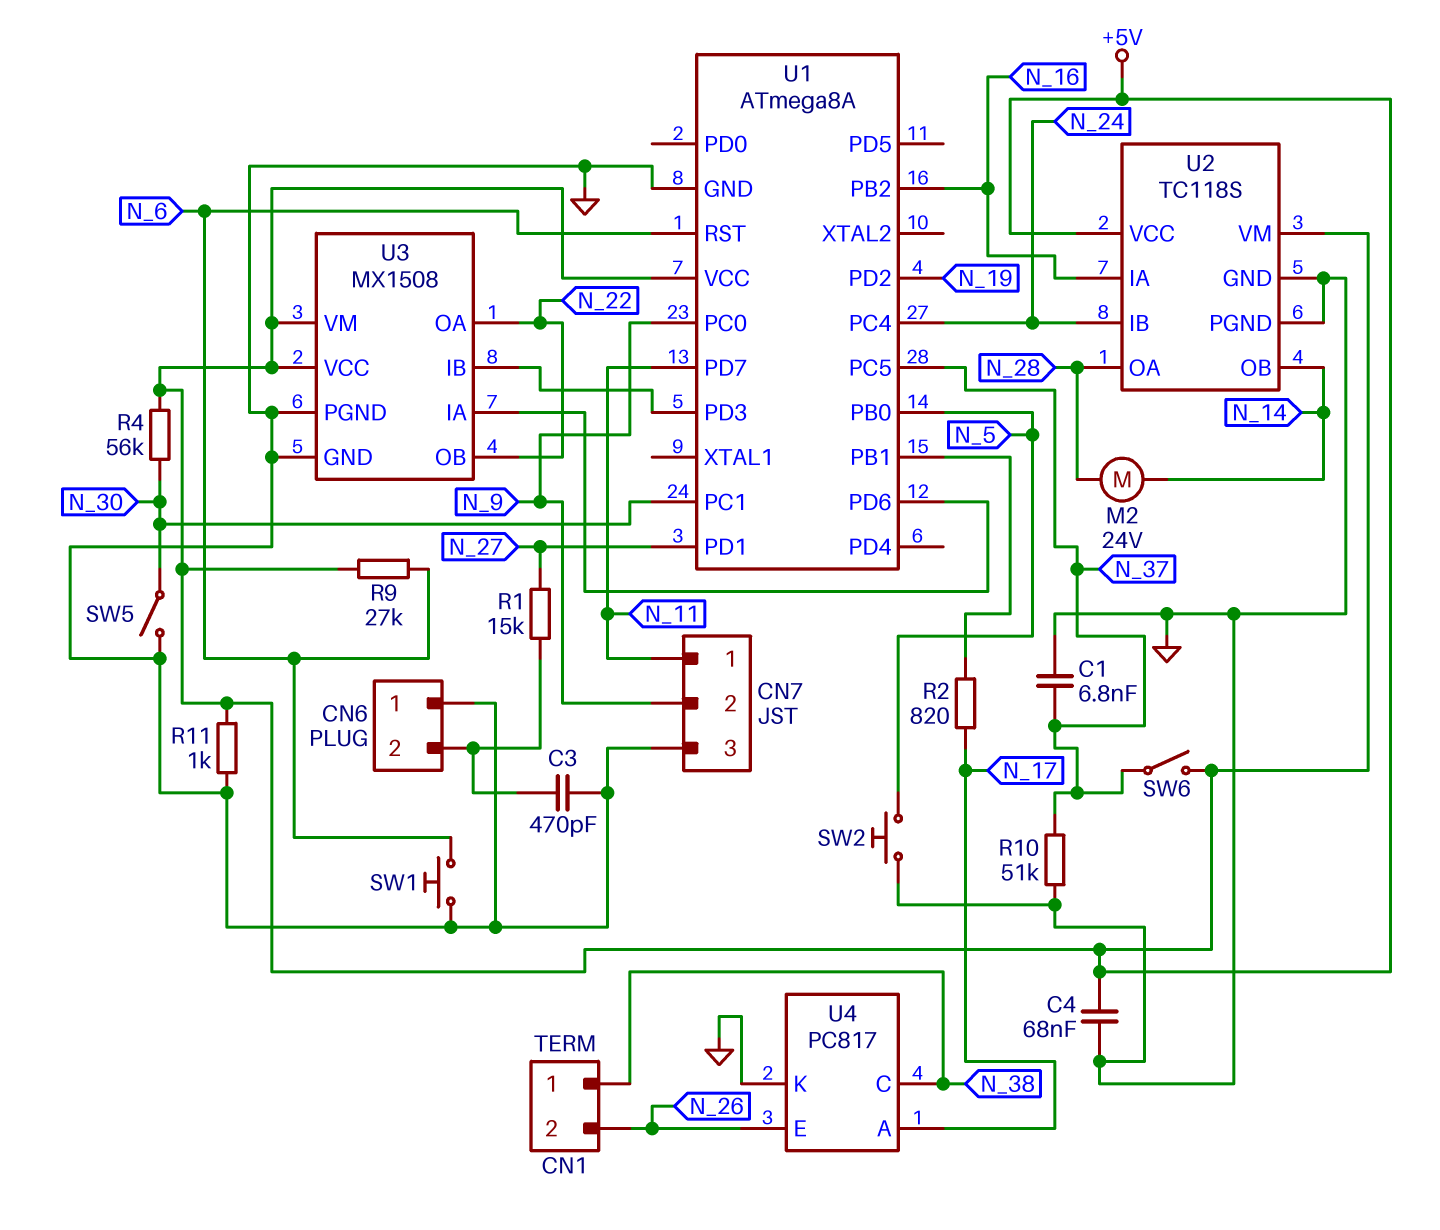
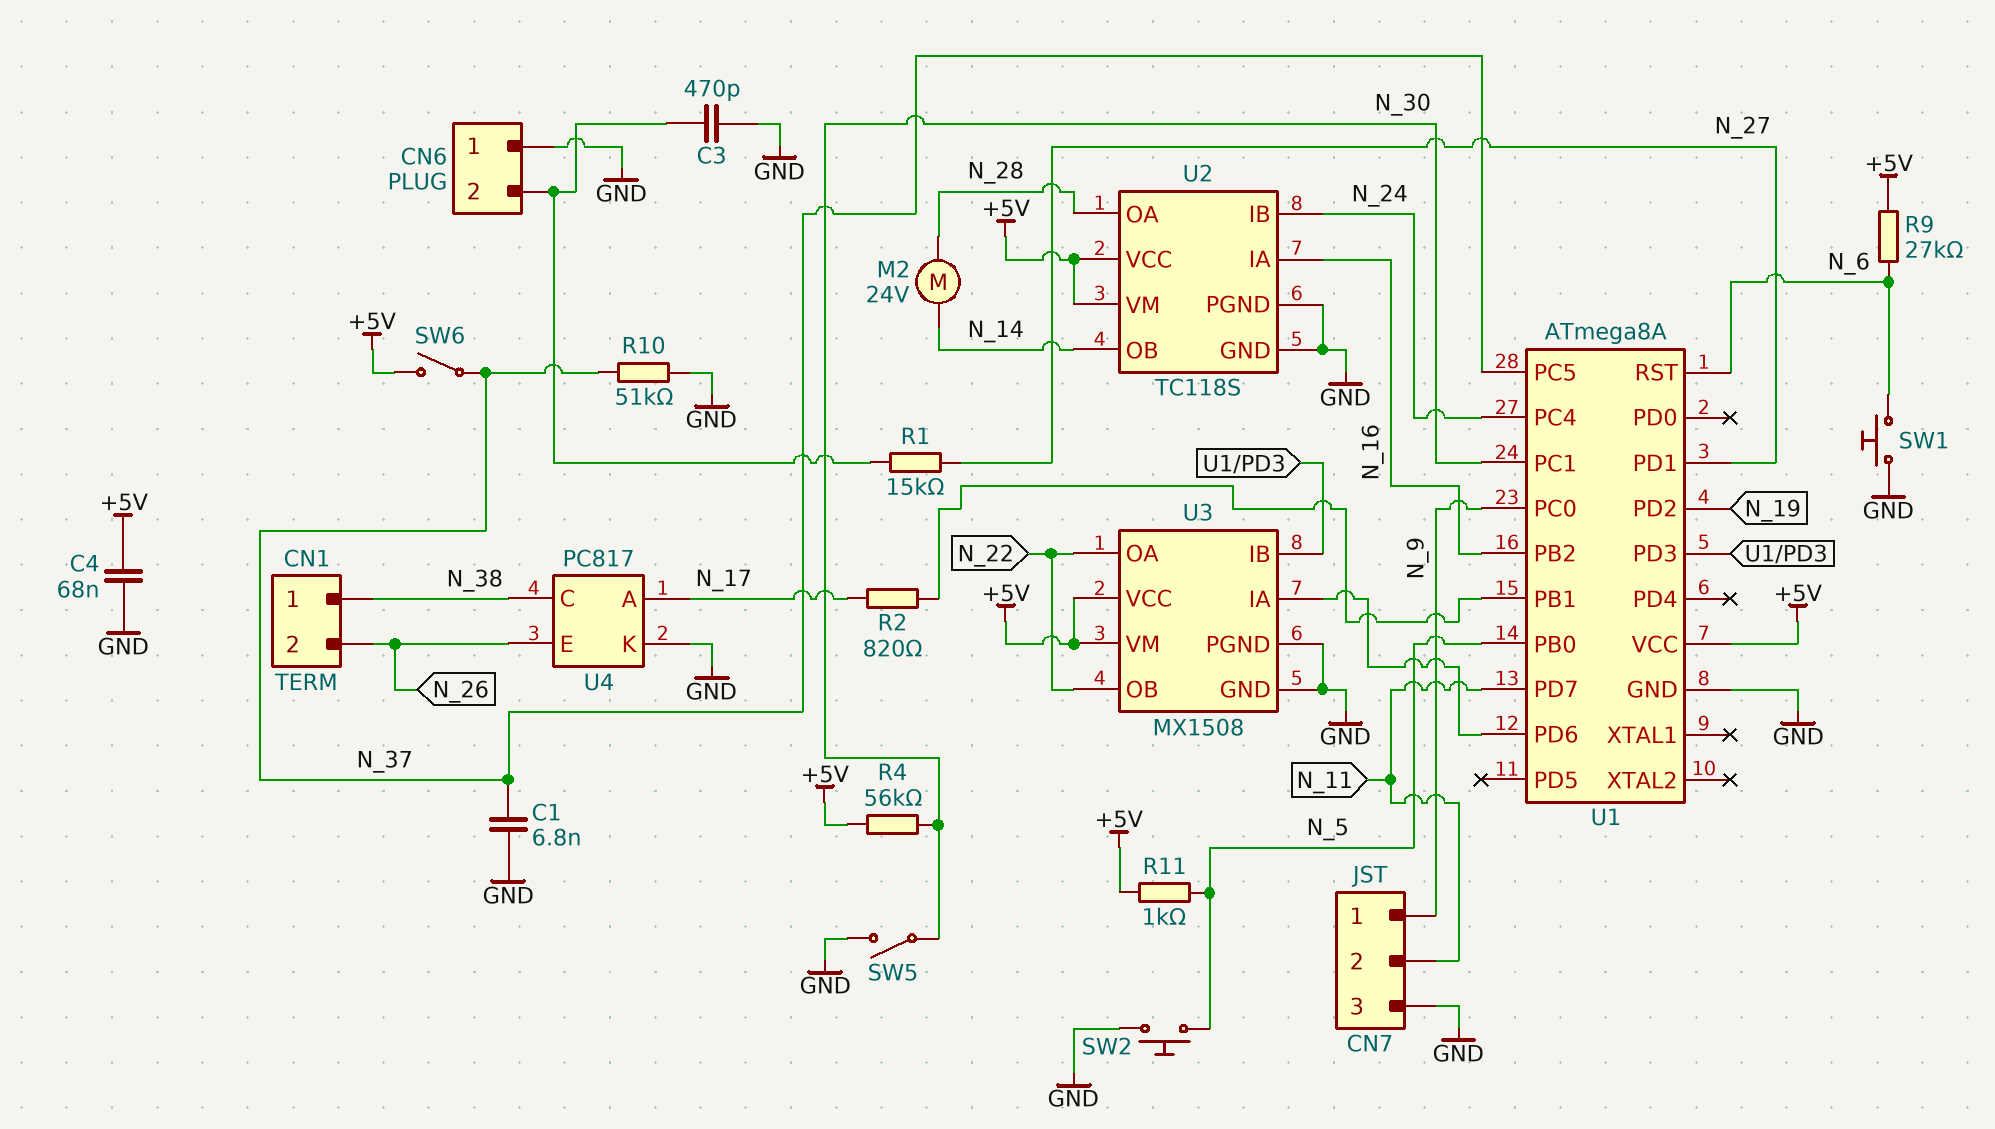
CN7 pin 1: N_11 -> N_9
CN7 pin 2: N_9 -> N_11
R11: 1k (+5V, GND) -> 1k (+5V, N_5)

